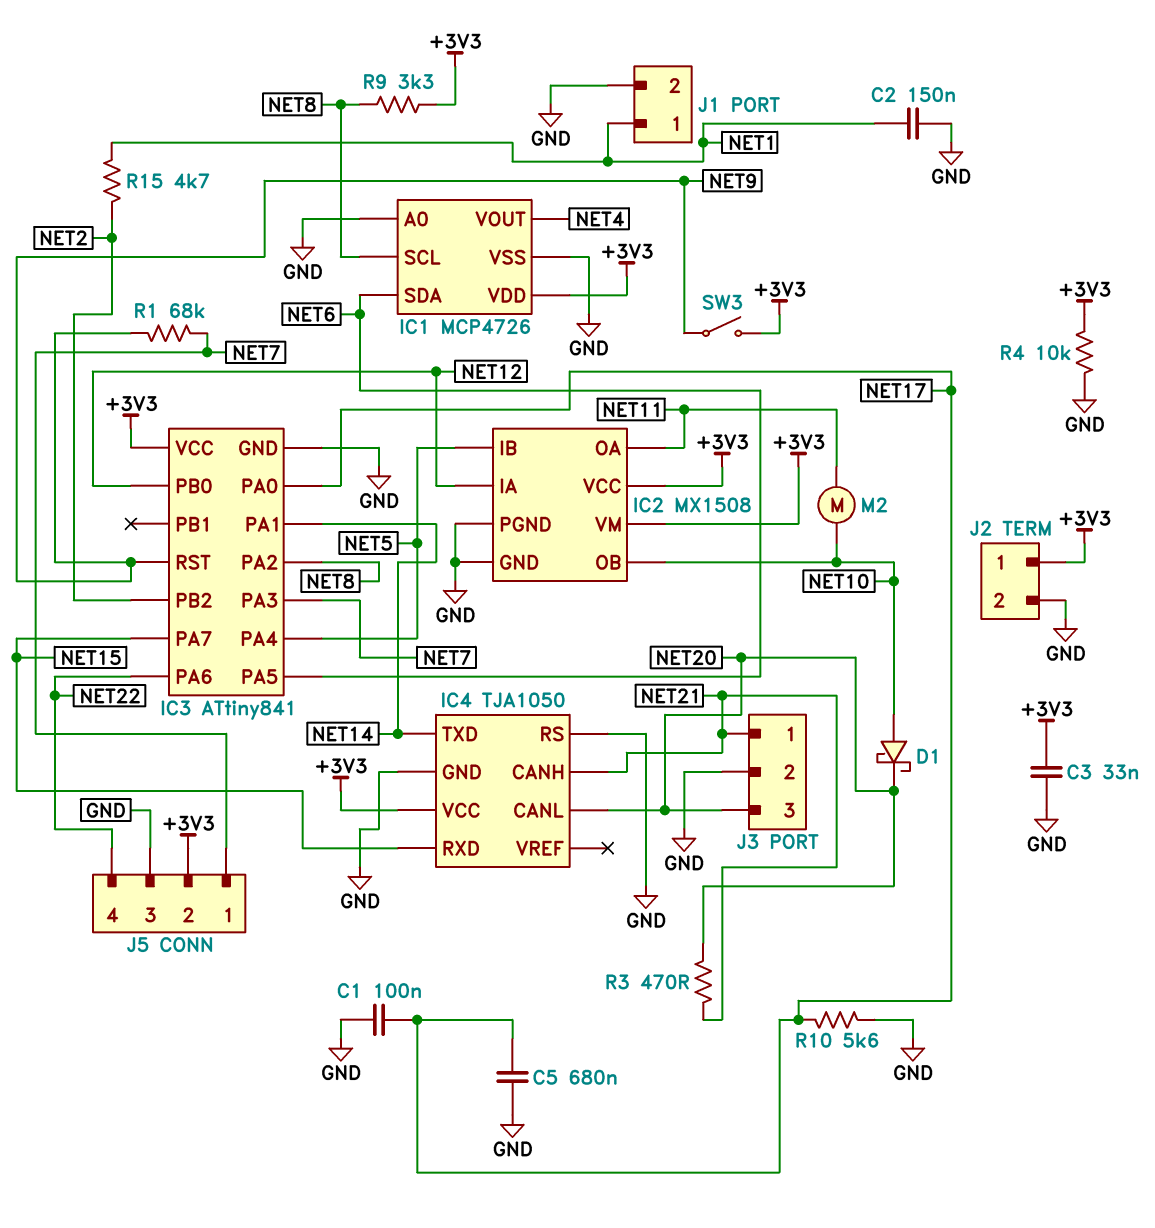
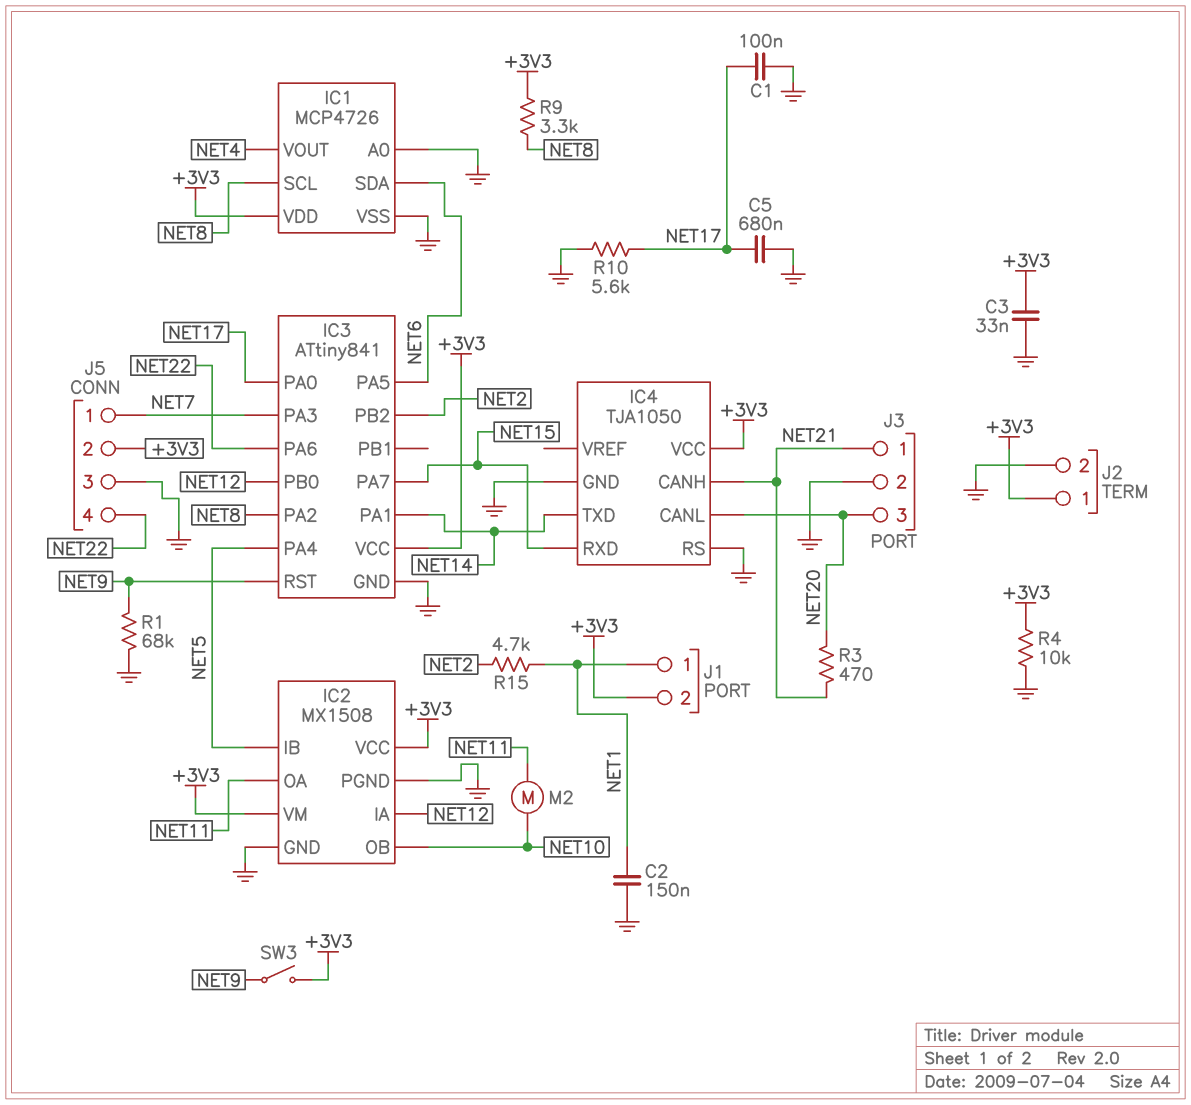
D1: schottky (A NET10, K NET20) -> none
J1 pin 2: GND -> +3V3
R1: 68k (NET7, NET9) -> 68k (GND, NET9)

